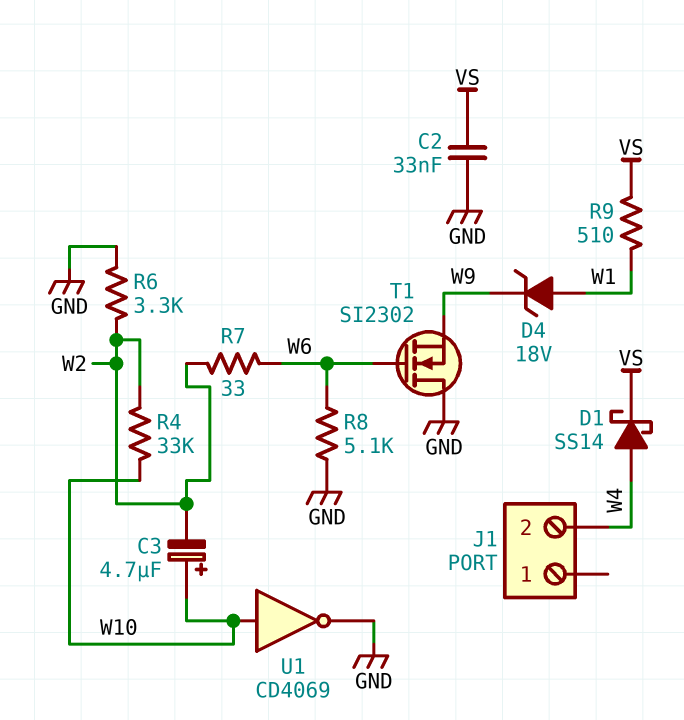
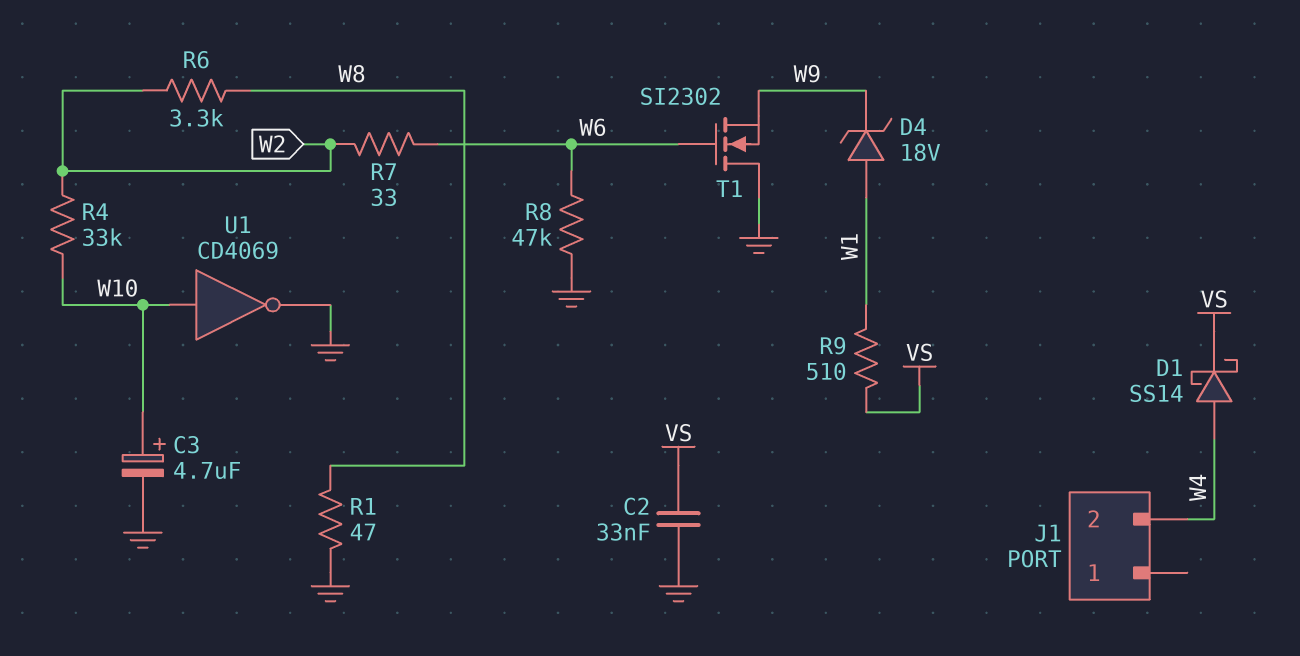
C3: 4.7uF (plus W10, minus W2) -> 4.7uF (plus W10, minus GND)
R1: none -> 47 (GND, W8)
R6: 3.3k (GND, W2) -> 3.3k (W2, W8)
R8: 5.1k (GND, W6) -> 47k (GND, W6)

